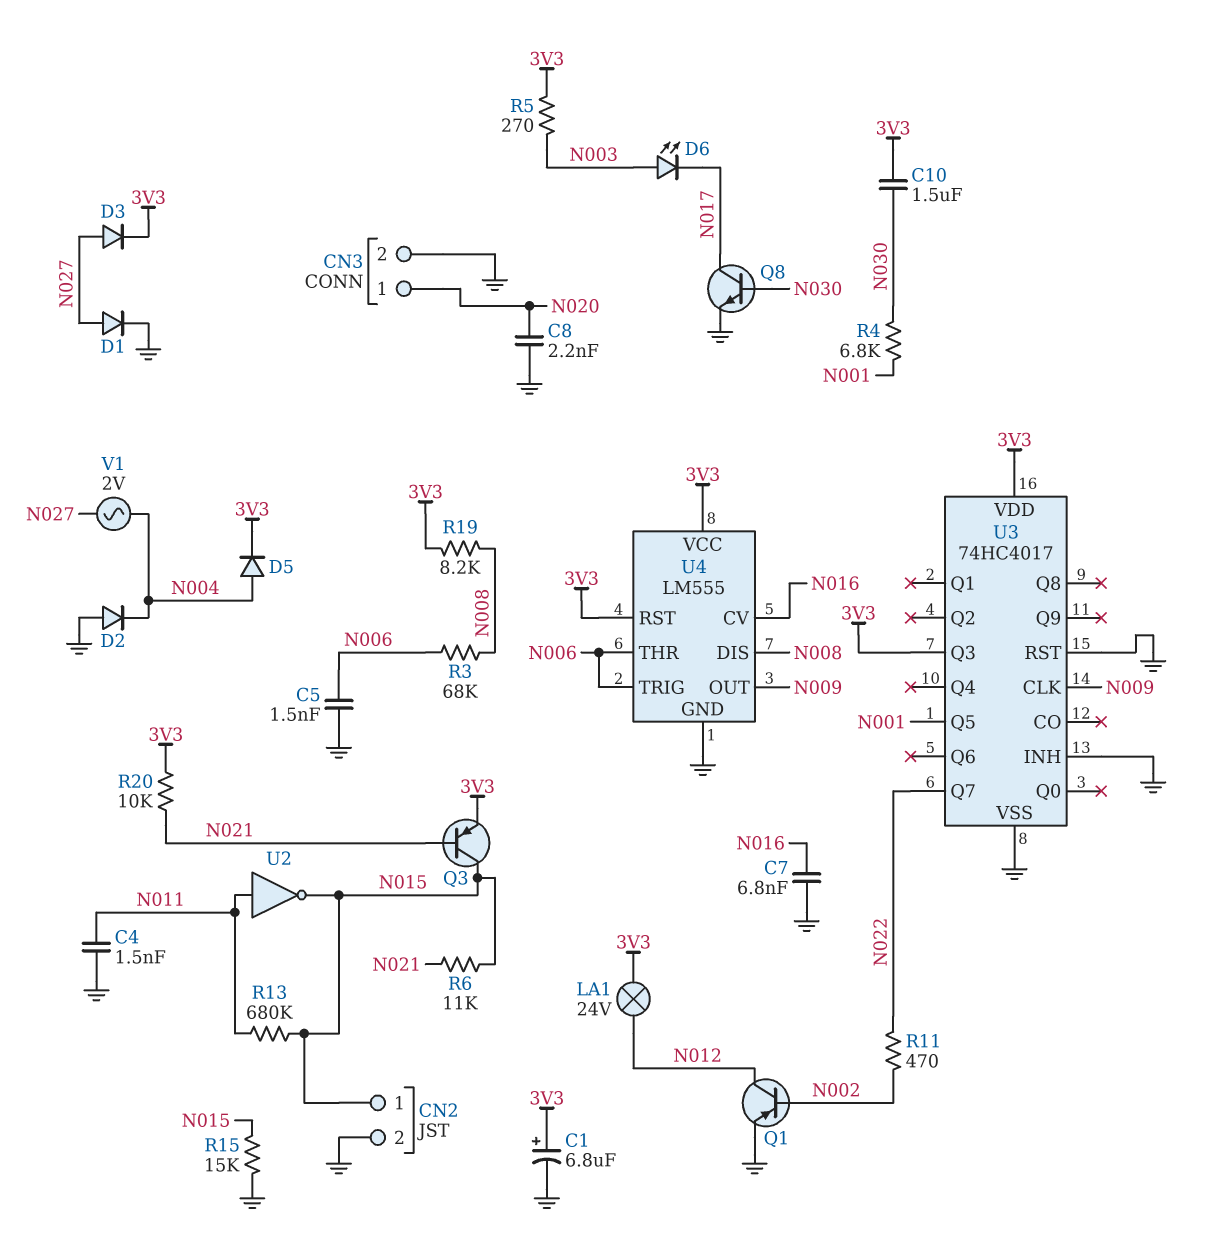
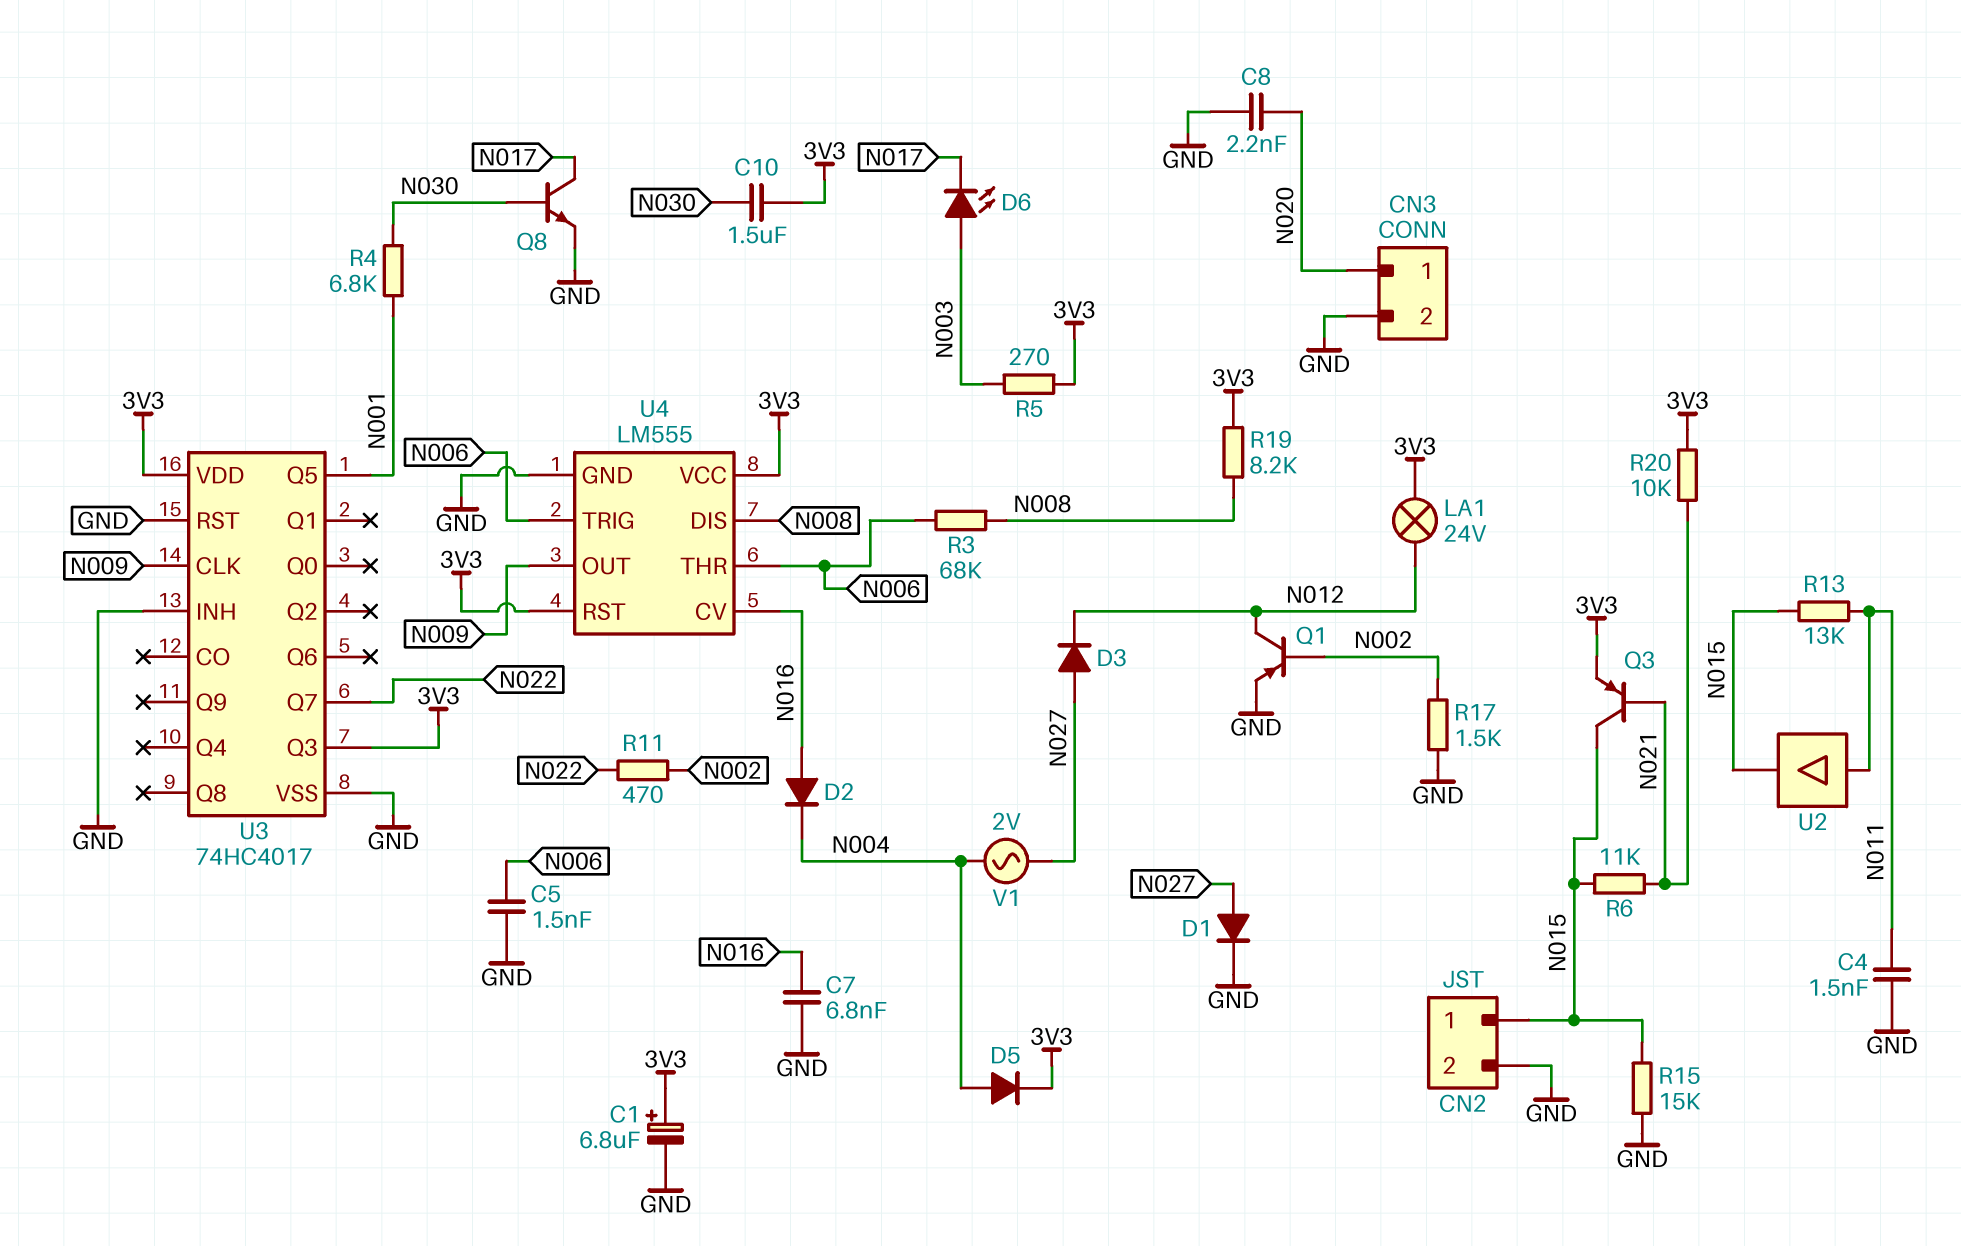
D2: diode (A GND, K N004) -> diode (A N016, K N004)
D3: diode (A N027, K 3V3) -> diode (A N027, K N012)
R13: 680k (N011, N015) -> 13k (N011, N015)
R17: none -> 1.5k (GND, N002)
U2: NOT (in N011, out N015) -> buffer (in N011, out N015)

